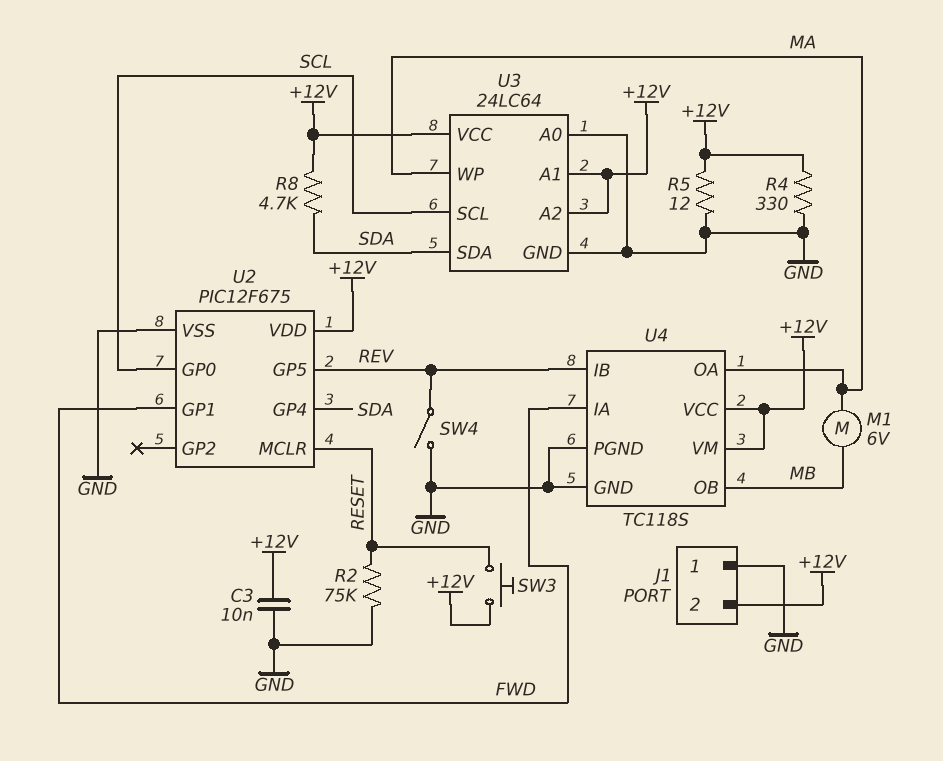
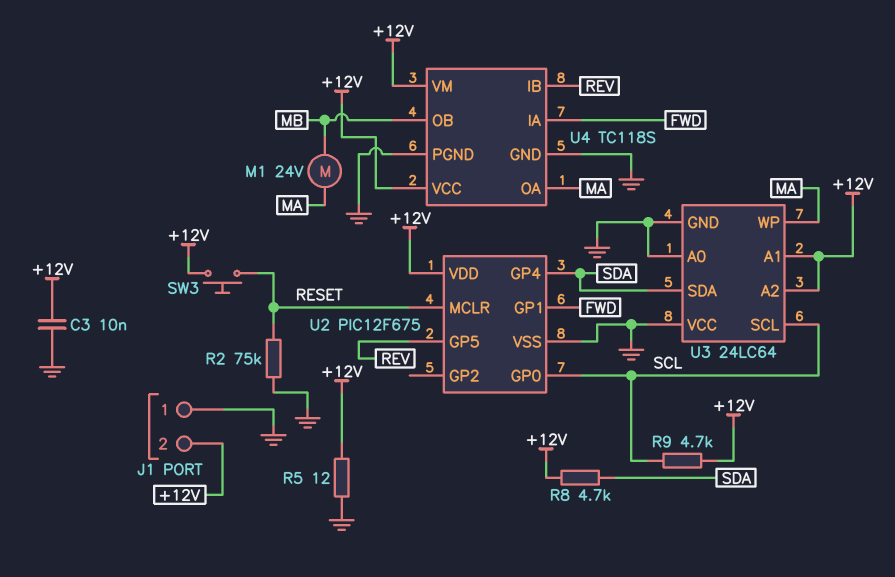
M1: motor 6V (MA, MB) -> motor 24V (MA, MB)
R4: 330 (+12V, GND) -> none
R9: none -> 4.7k (+12V, SCL)
SW4: switch (GND, REV) -> none
U3 pin VCC: +12V -> GND

